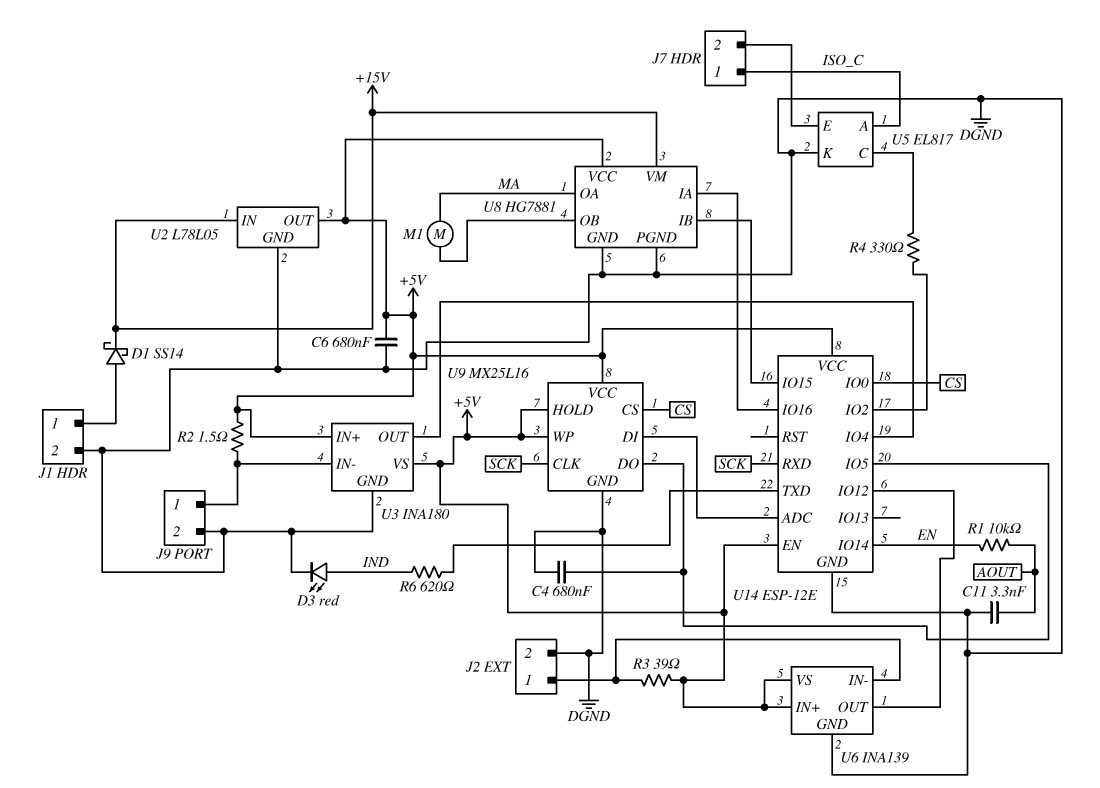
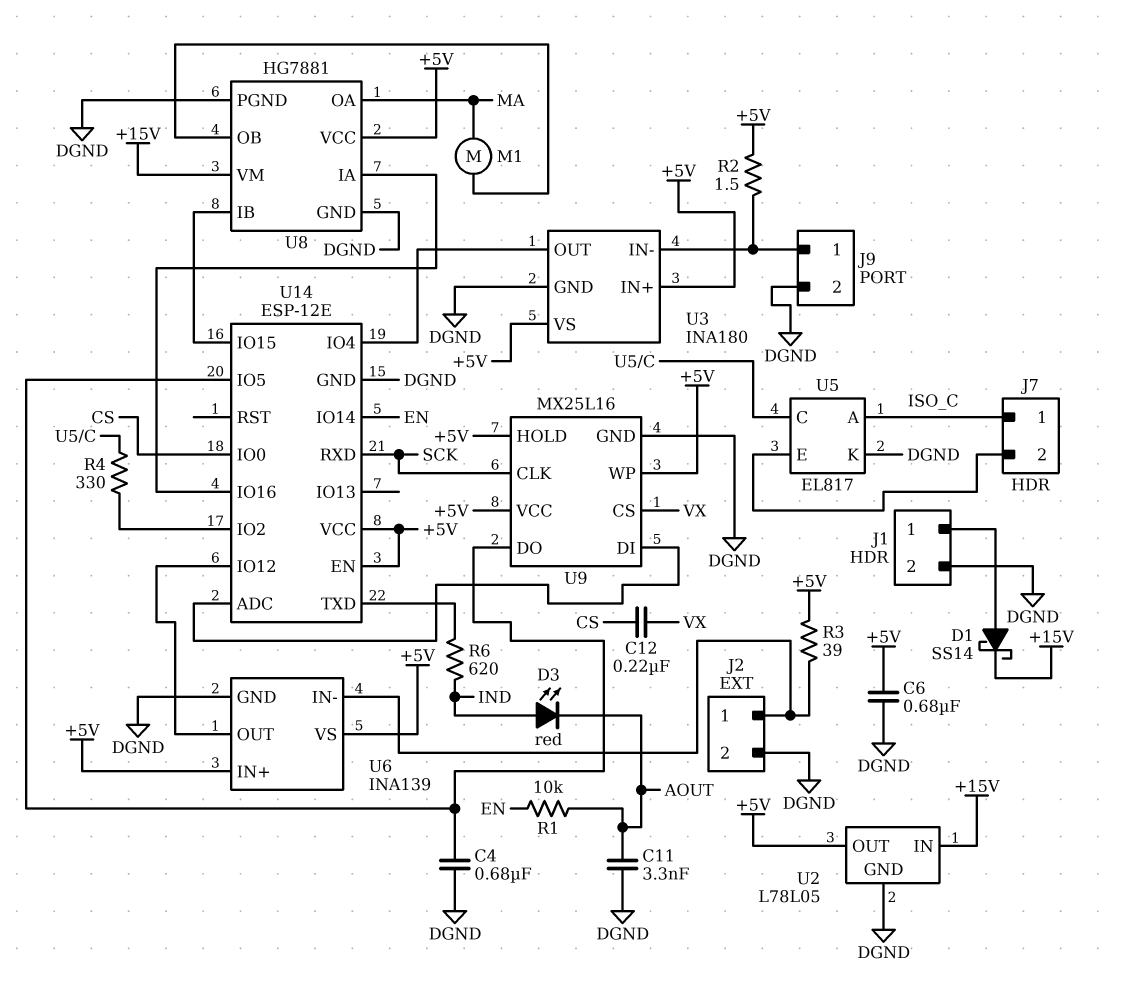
C12: none -> 220nF (CS, VX)
D3: LED red (A IND, K DGND) -> LED red (A IND, K AOUT)
U9 pin CS: CS -> VX

